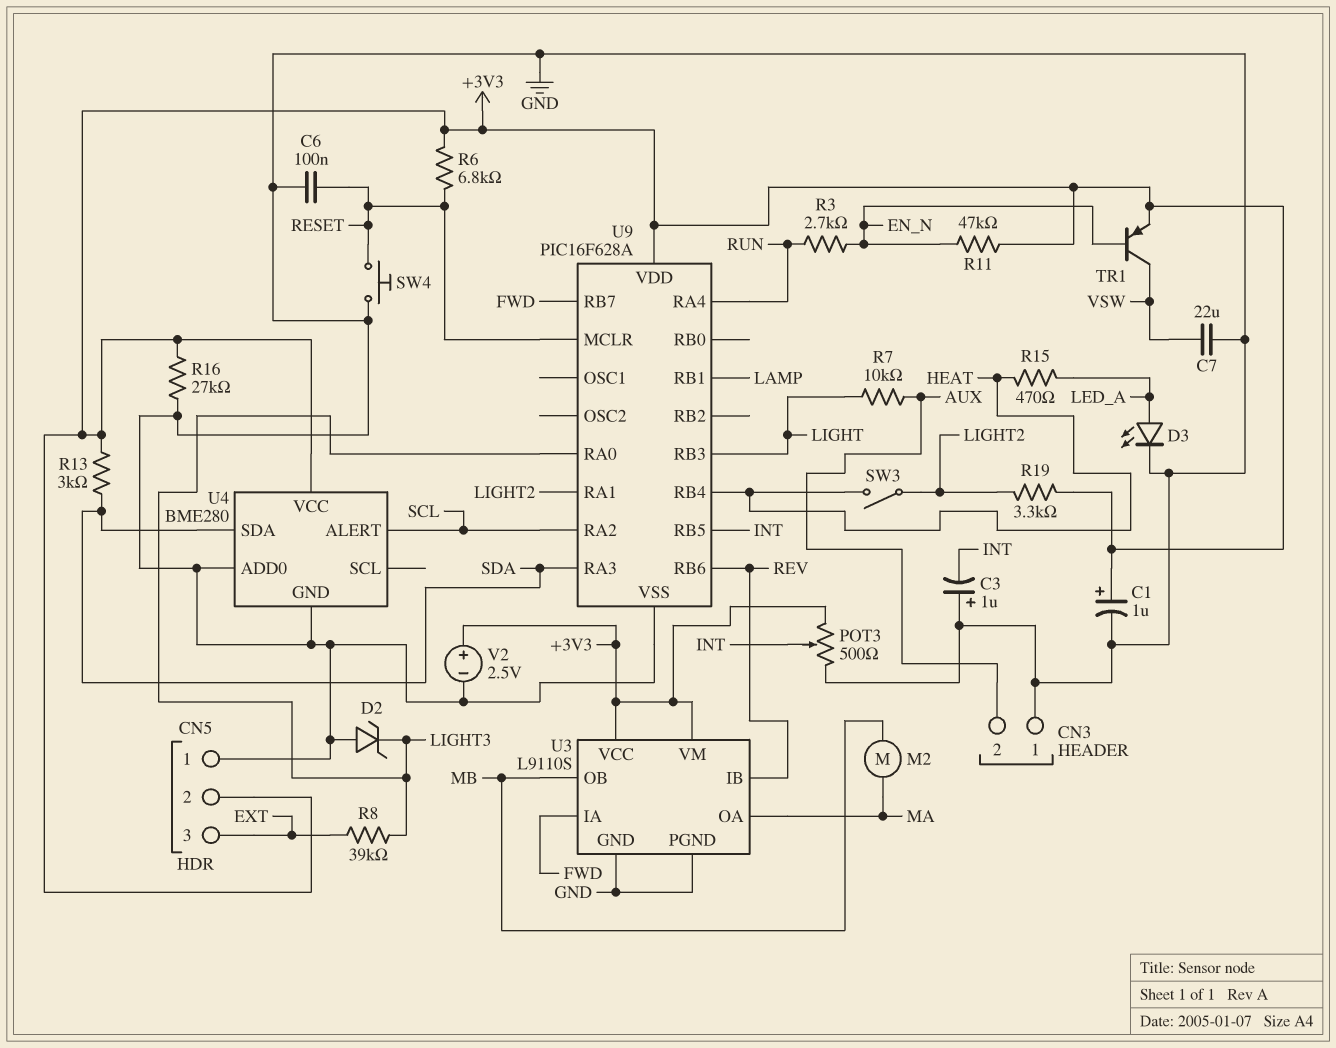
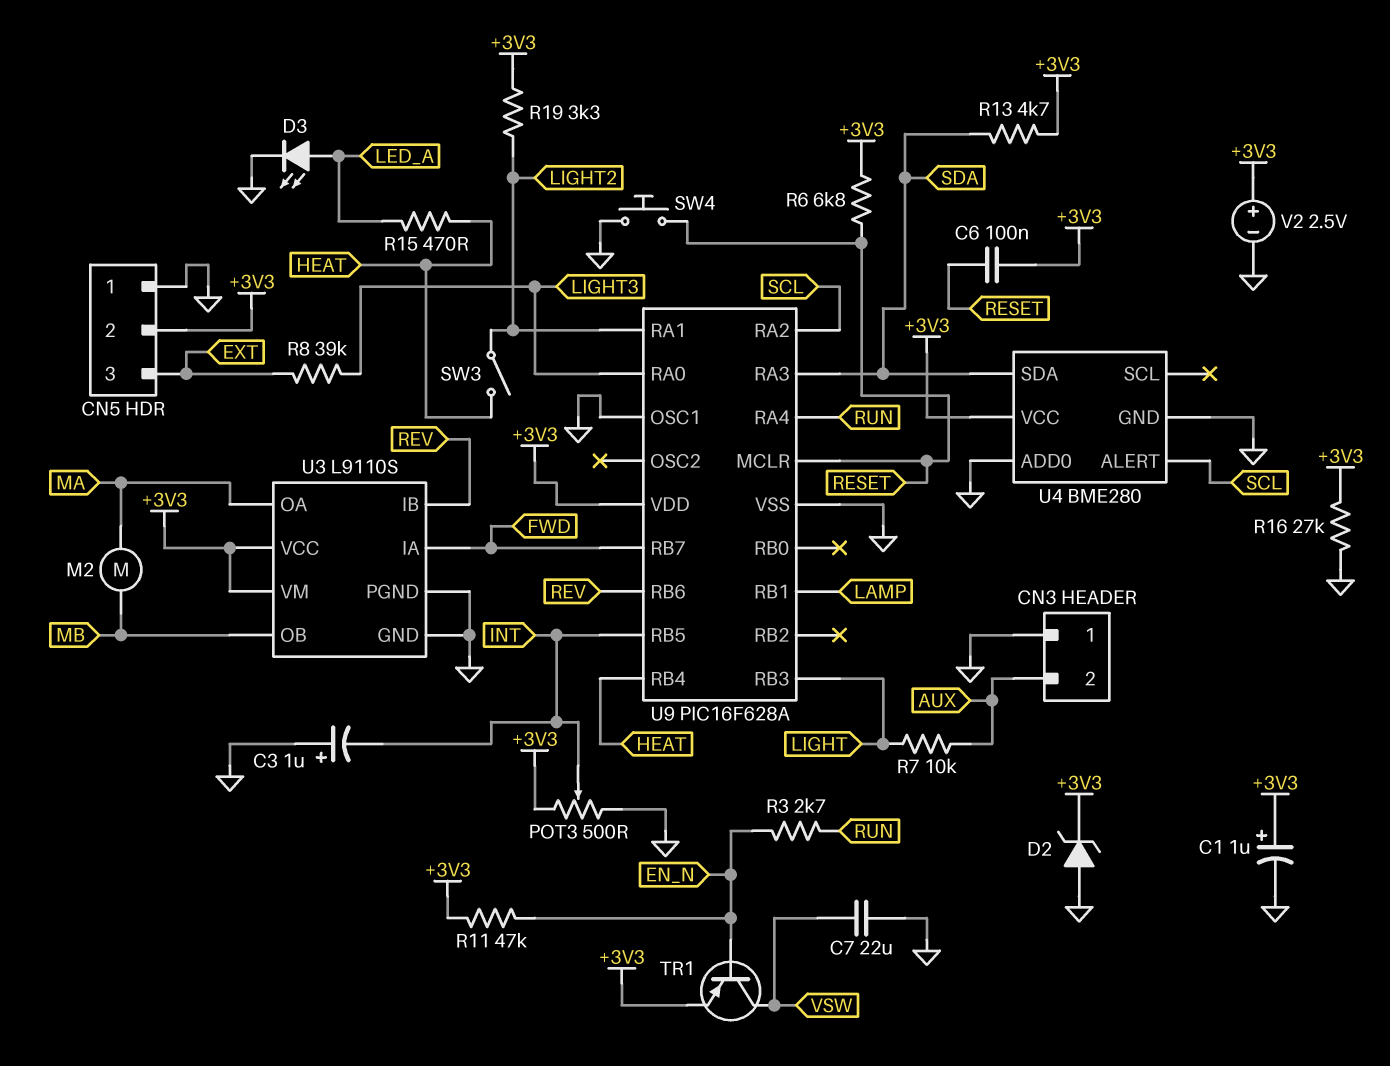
C6: 100nF (GND, RESET) -> 100nF (+3V3, RESET)
D2: zener (A GND, K LIGHT3) -> zener (A GND, K +3V3)
R13: 3k (+3V3, SDA) -> 4.7k (+3V3, SDA)
U9 pin OSC1: none -> GND

